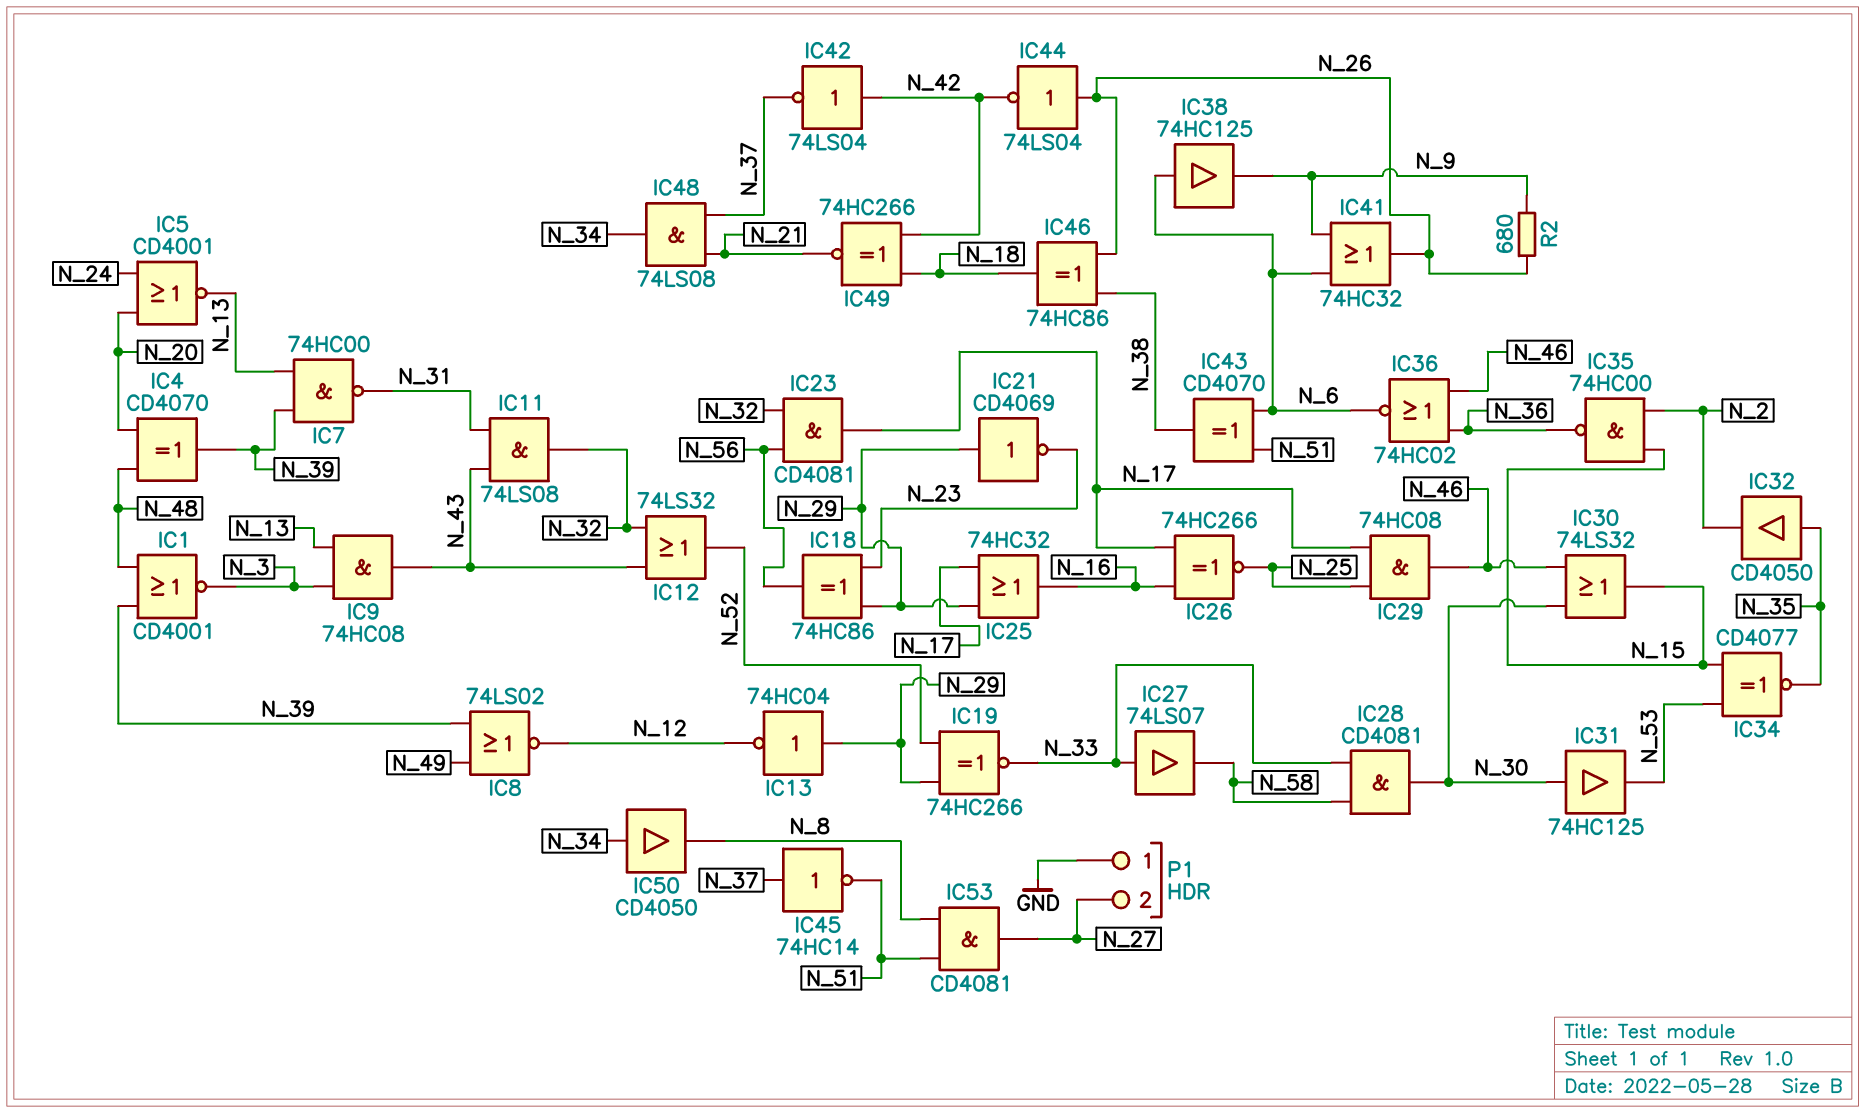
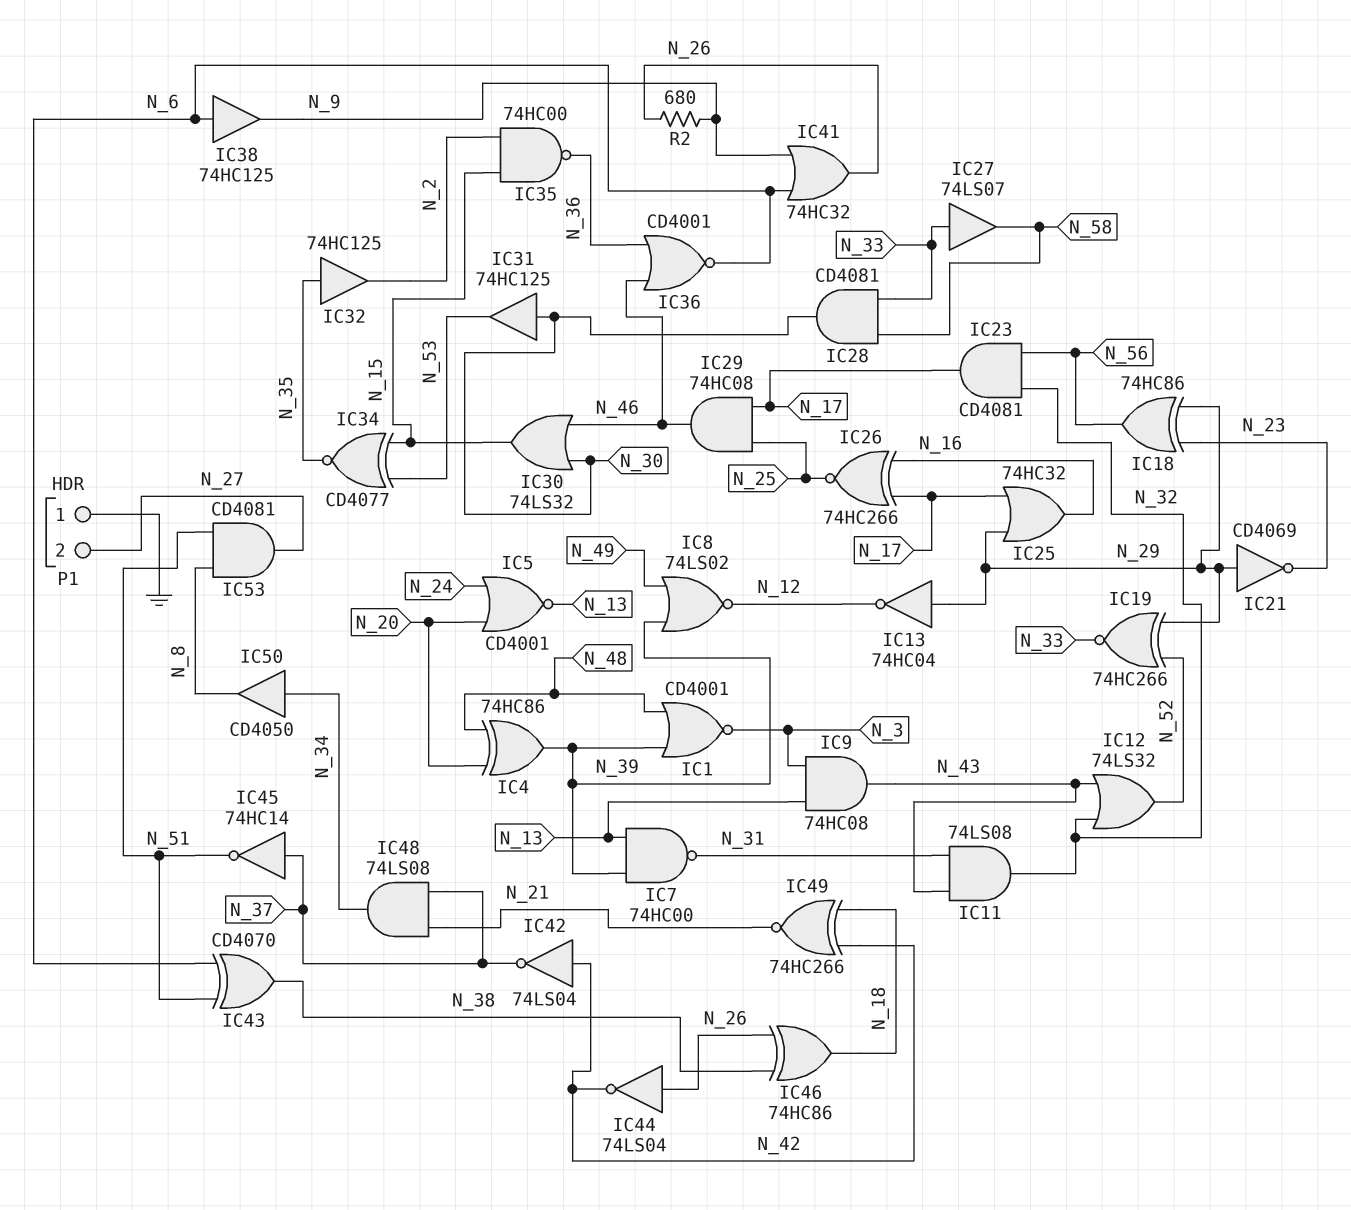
IC4: XOR CD4070 (in N_20, in N_48, out N_39) -> XOR 74HC86 (in N_20, in N_48, out N_39)
IC32: buffer CD4050 (in N_35, out N_2) -> buffer 74HC125 (in N_35, out N_2)
IC36: NOR 74HC02 (in N_36, in N_46, out N_6) -> NOR CD4001 (in N_36, in N_46, out N_6)

